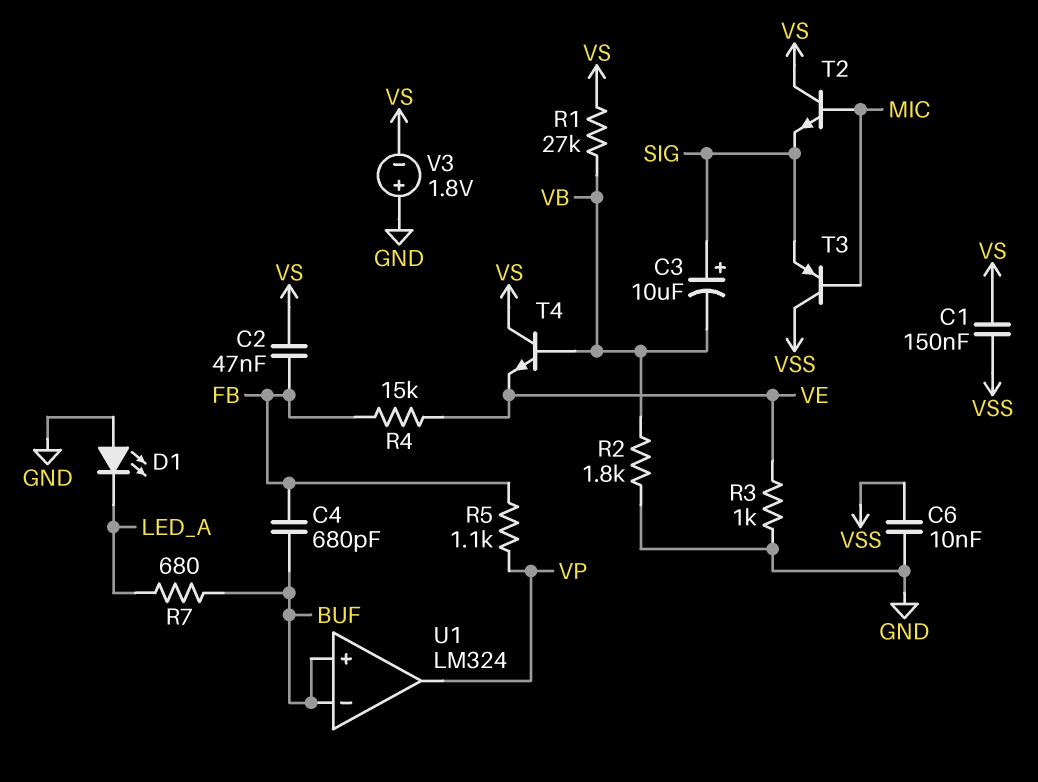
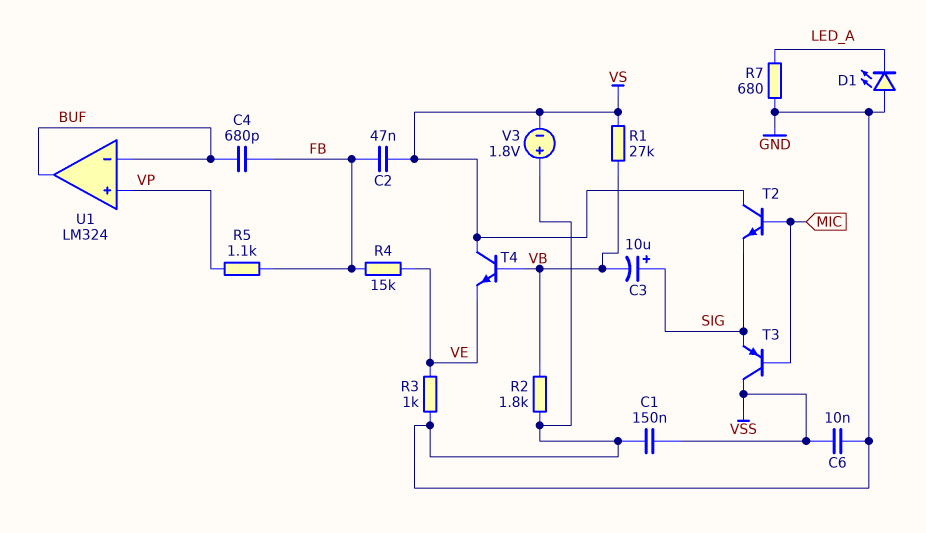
C1: 150nF (VS, VSS) -> 150nF (GND, VSS)
R7: 680 (BUF, LED_A) -> 680 (GND, LED_A)
U1 pin in+: BUF -> VP
U1 pin out: VP -> BUF

